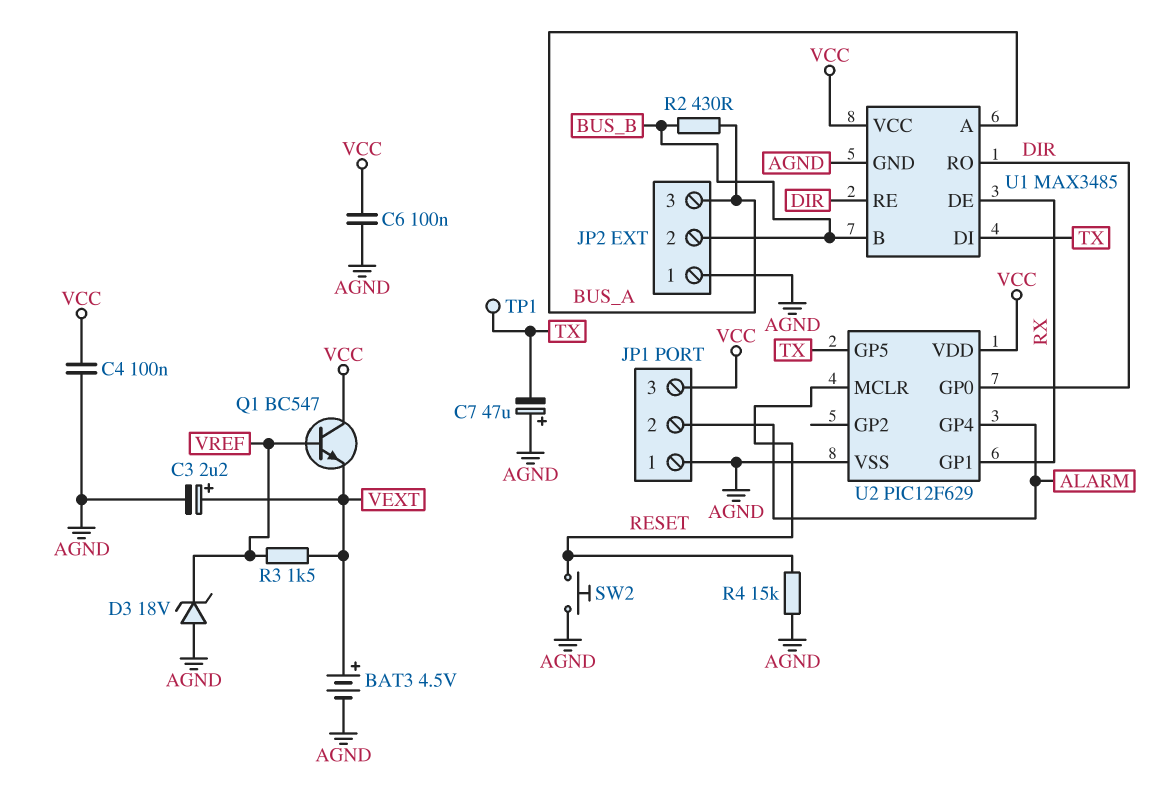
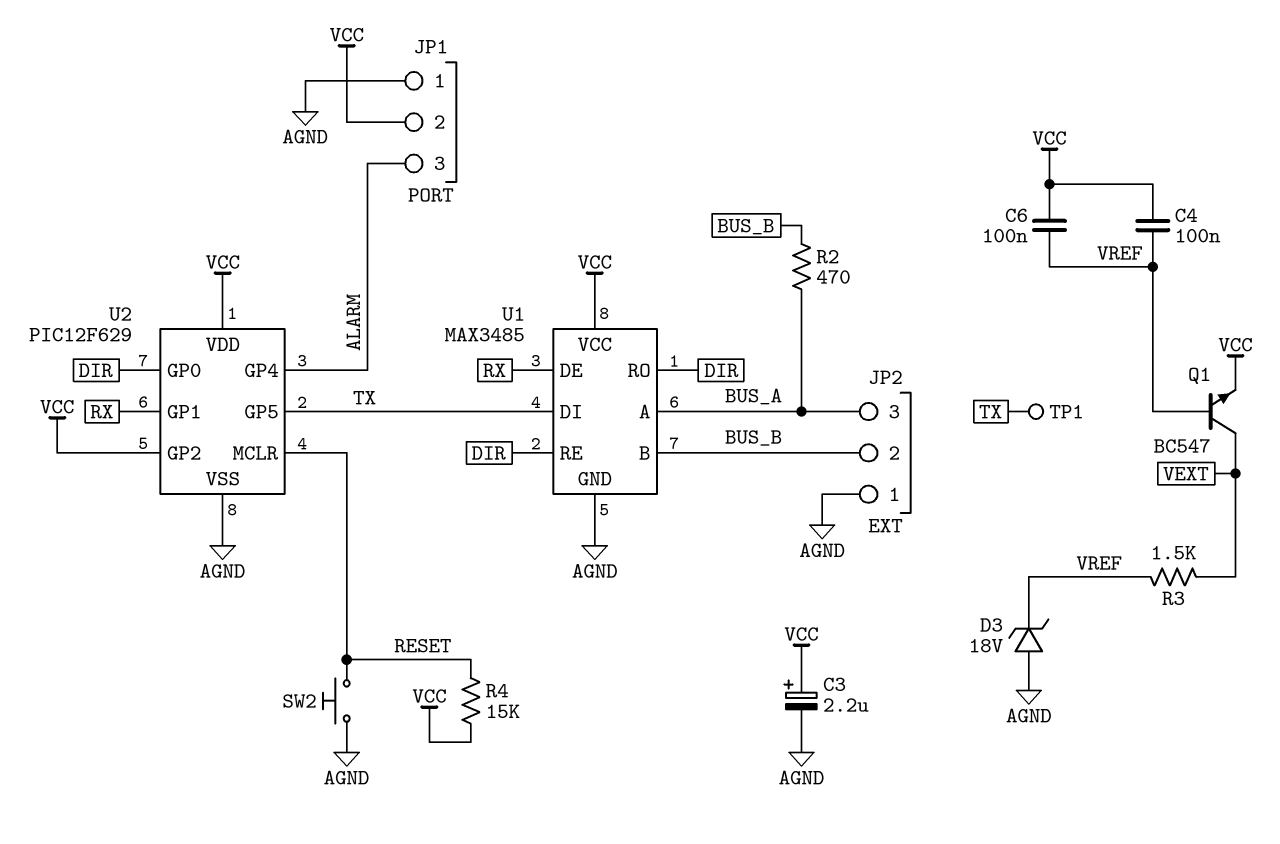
BAT3: 4.5V (plus VEXT, minus AGND) -> none
C3: 2.2uF (plus VEXT, minus AGND) -> 2.2uF (plus VCC, minus AGND)
C4: 100nF (AGND, VCC) -> 100nF (VCC, VREF)
C6: 100nF (AGND, VCC) -> 100nF (VCC, VREF)
C7: 47uF (plus AGND, minus TX) -> none
JP1 pin 2: ALARM -> VCC
JP1 pin 3: VCC -> ALARM
Q1: NPN BC547 (B VREF, C VCC, E VEXT) -> NPN BC547 (B VREF, C VEXT, E VCC)
R2: 430 (BUS_A, BUS_B) -> 470 (BUS_A, BUS_B)
R4: 15k (AGND, RESET) -> 15k (RESET, VCC)
U2 pin GP2: none -> VCC

